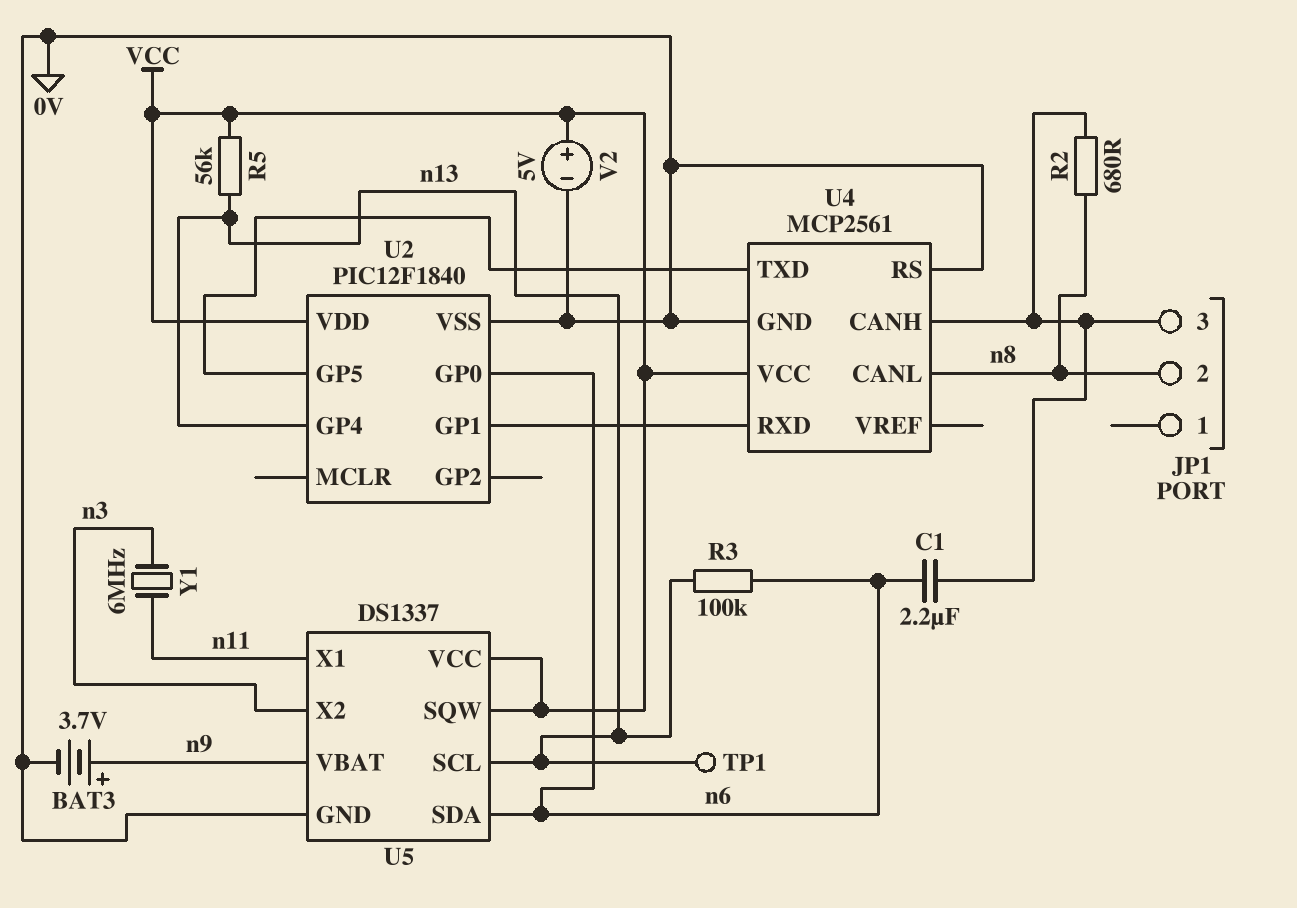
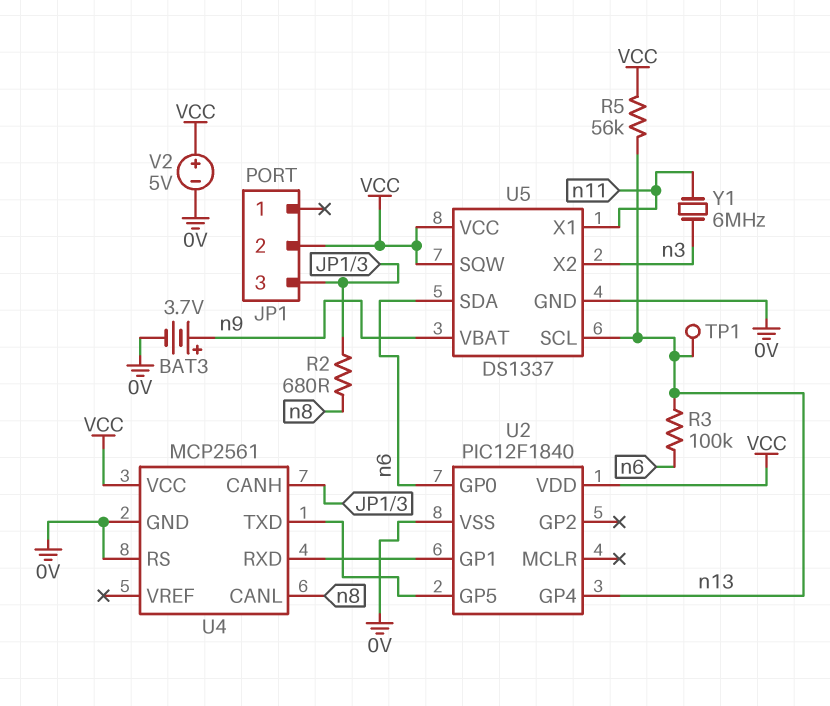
C1: 2.2uF (JP1/3, n6) -> none
JP1 pin 2: n8 -> VCC

